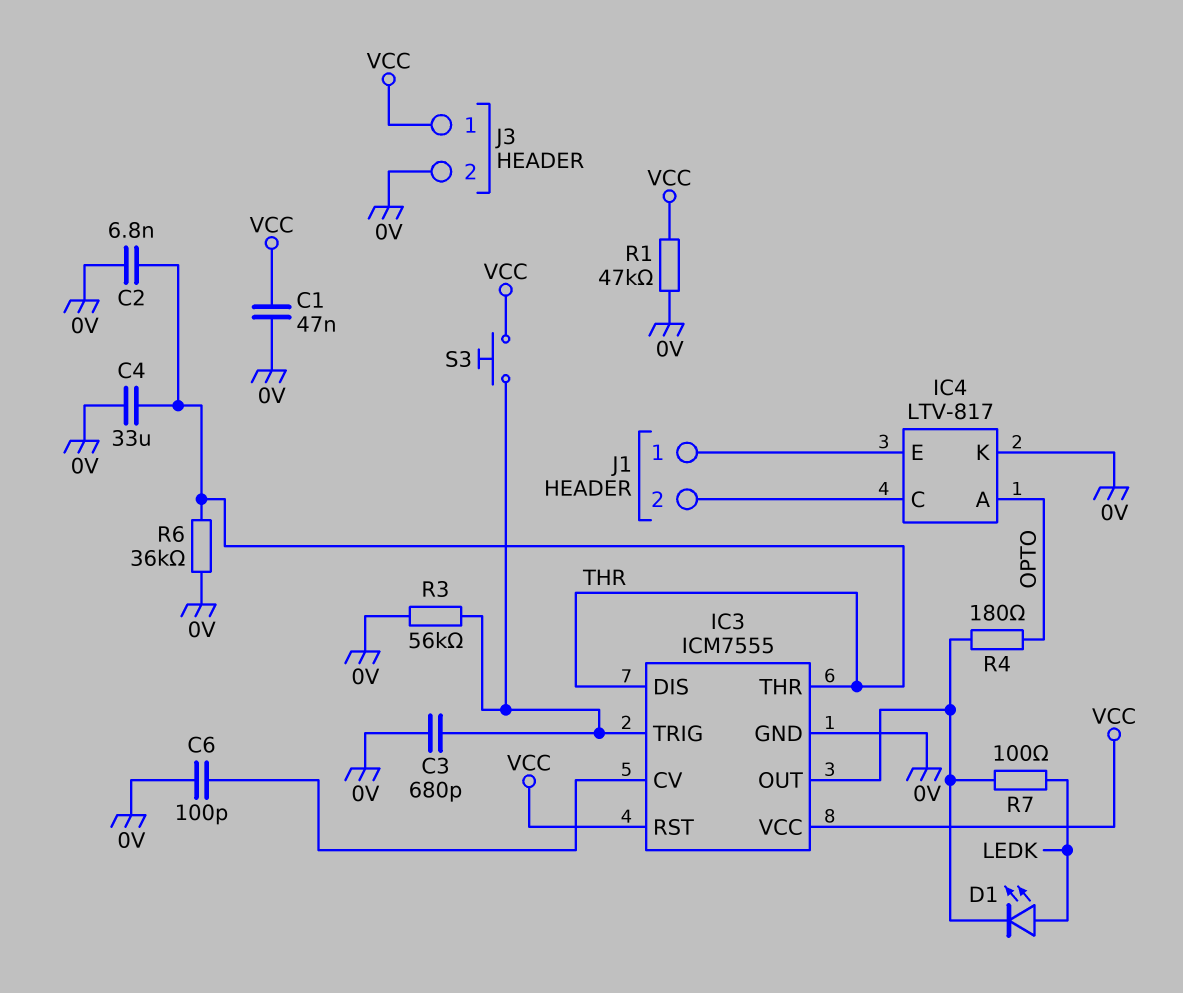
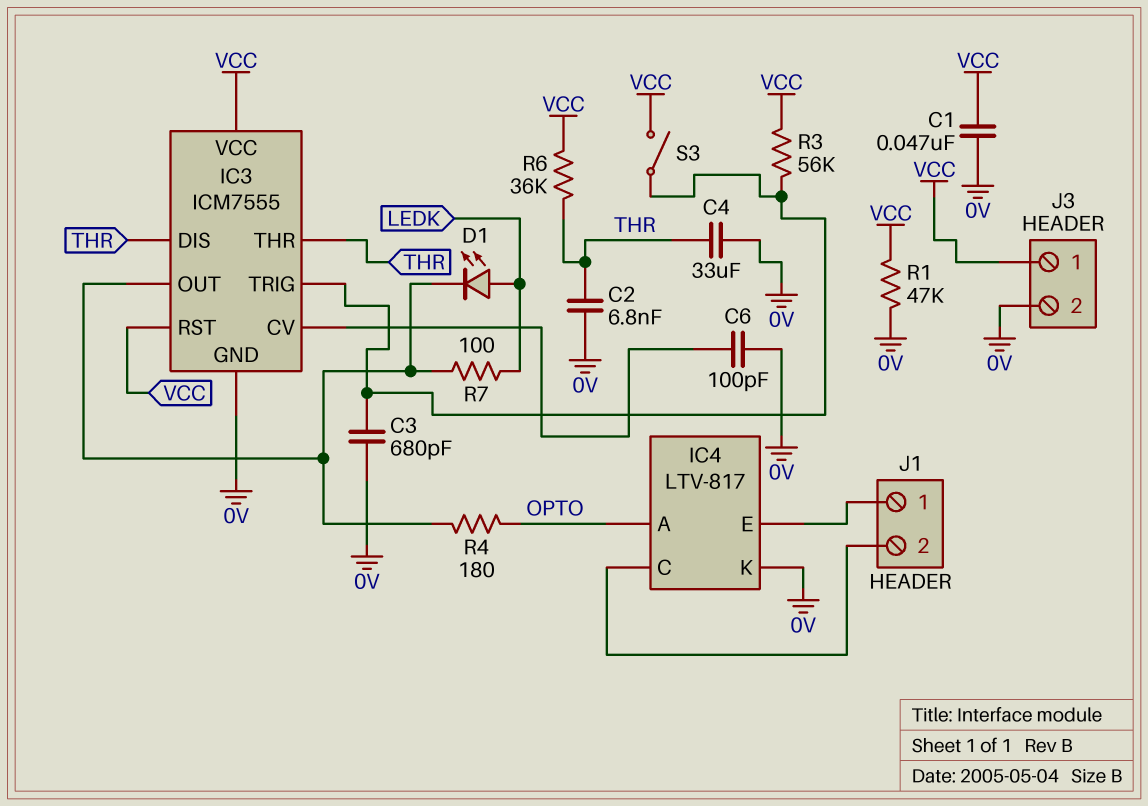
R3: 56k (0V, IC3/TRIG) -> 56k (IC3/TRIG, VCC)
R6: 36k (0V, THR) -> 36k (THR, VCC)
S3: button (IC3/TRIG, VCC) -> switch (IC3/TRIG, VCC)

